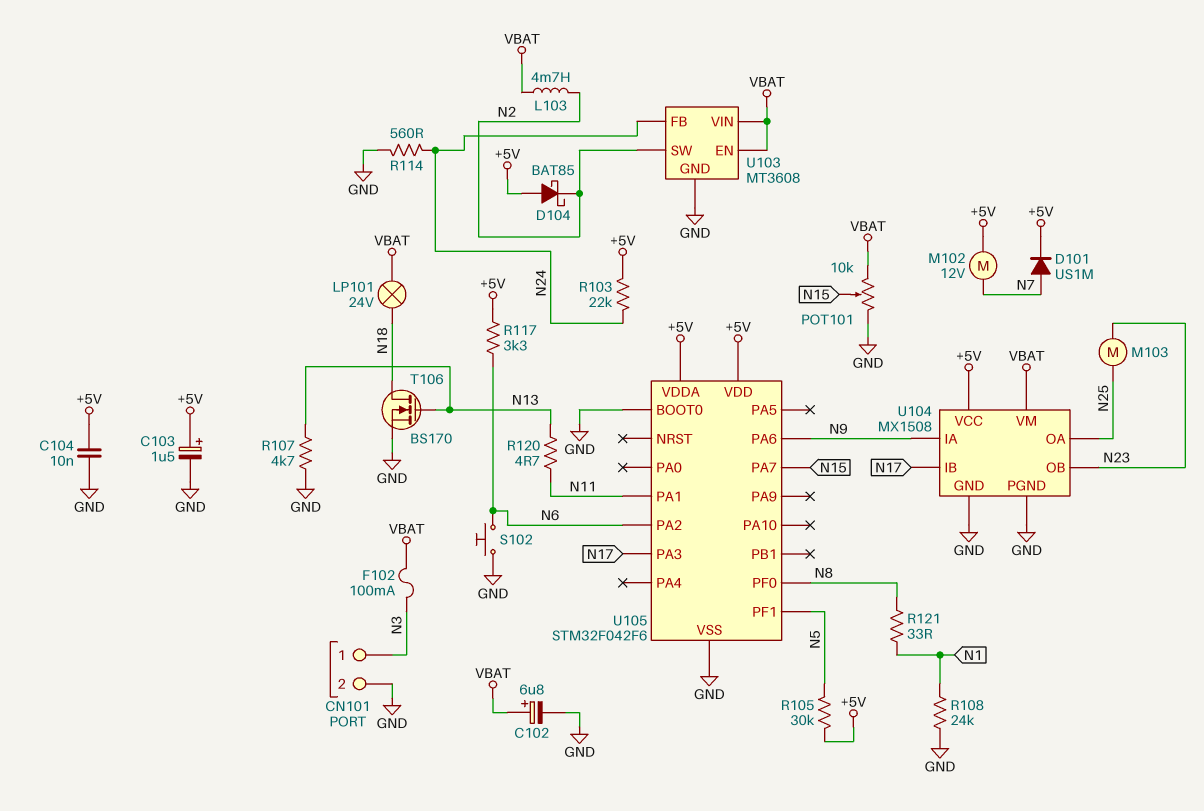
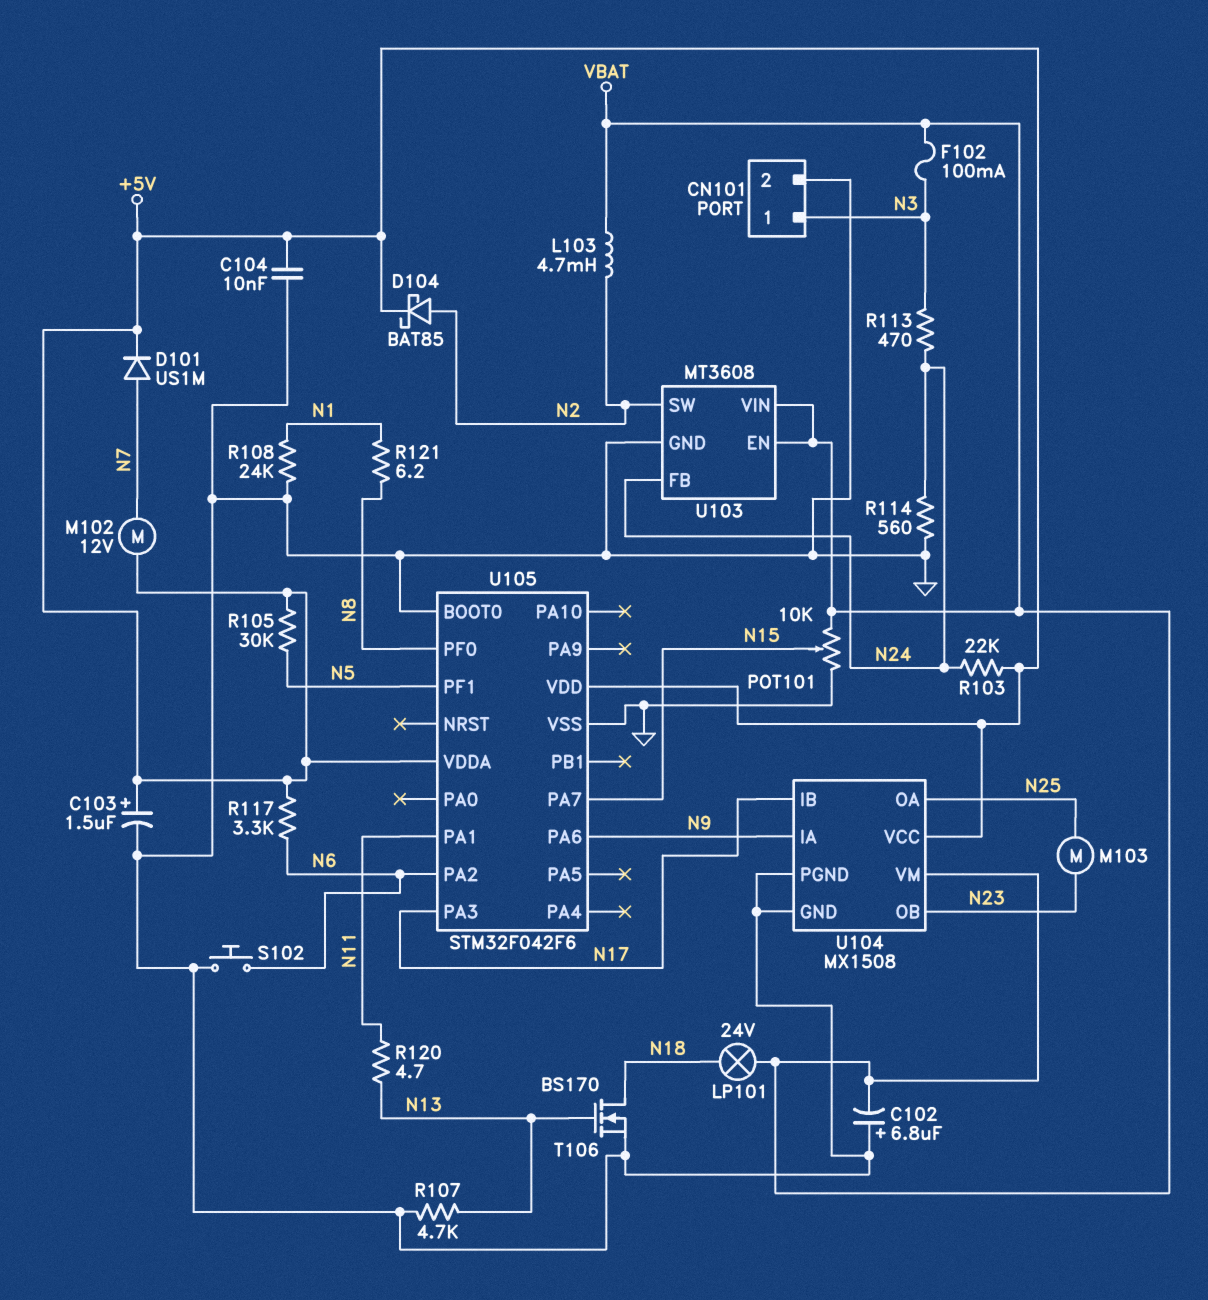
C102: 6.8uF (plus VBAT, minus GND) -> 6.8uF (plus GND, minus VBAT)
D104: schottky BAT85 (A +5V, K N2) -> schottky BAT85 (A N2, K +5V)
R113: none -> 470 (N3, N24)
R121: 33 (N1, N8) -> 6.2 (N1, N8)

